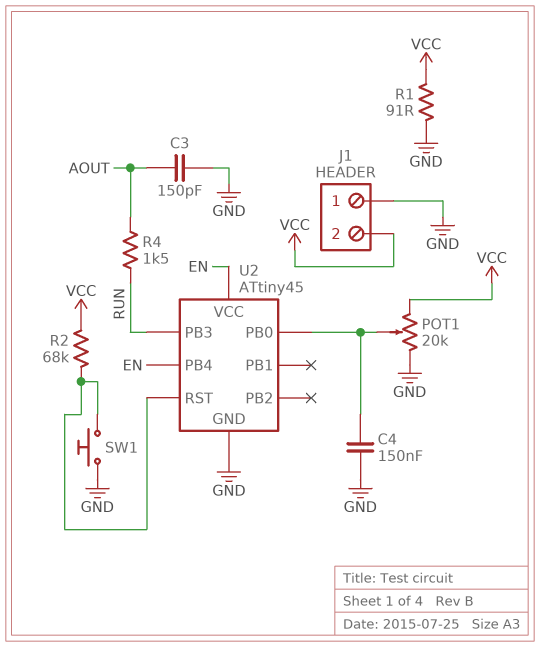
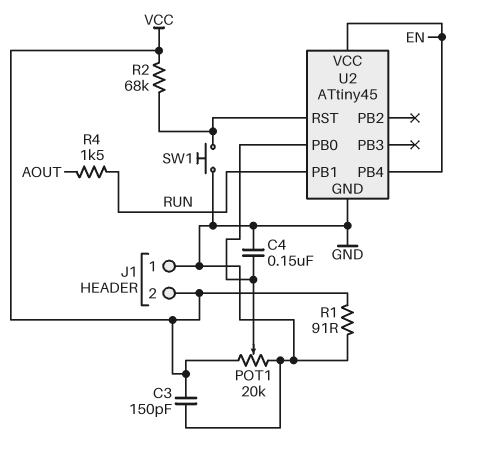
C3: 150pF (AOUT, GND) -> 150pF (GND, VCC)
U2 pin PB1: none -> RUN
U2 pin PB3: RUN -> none

